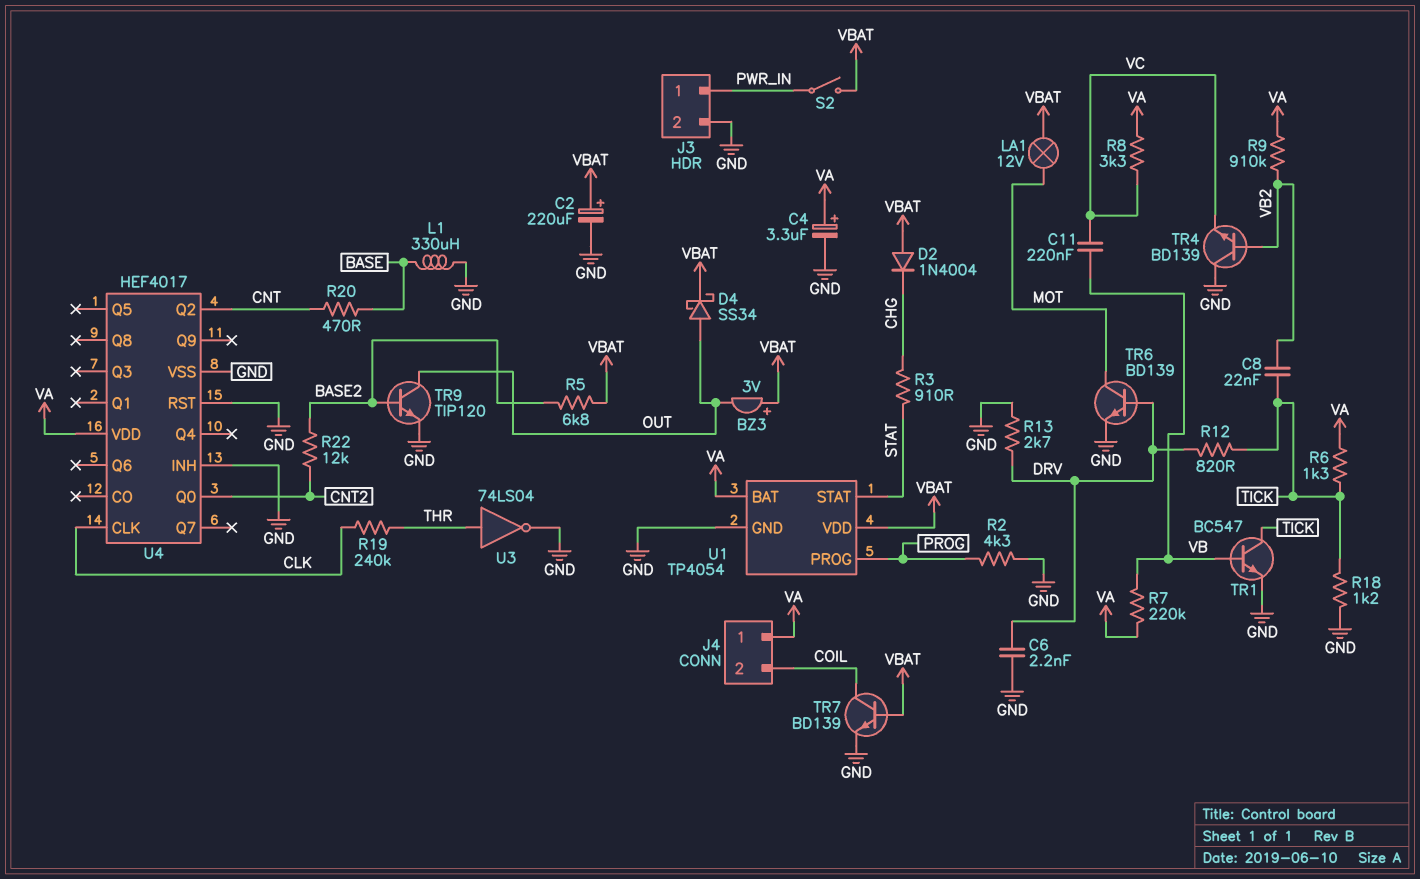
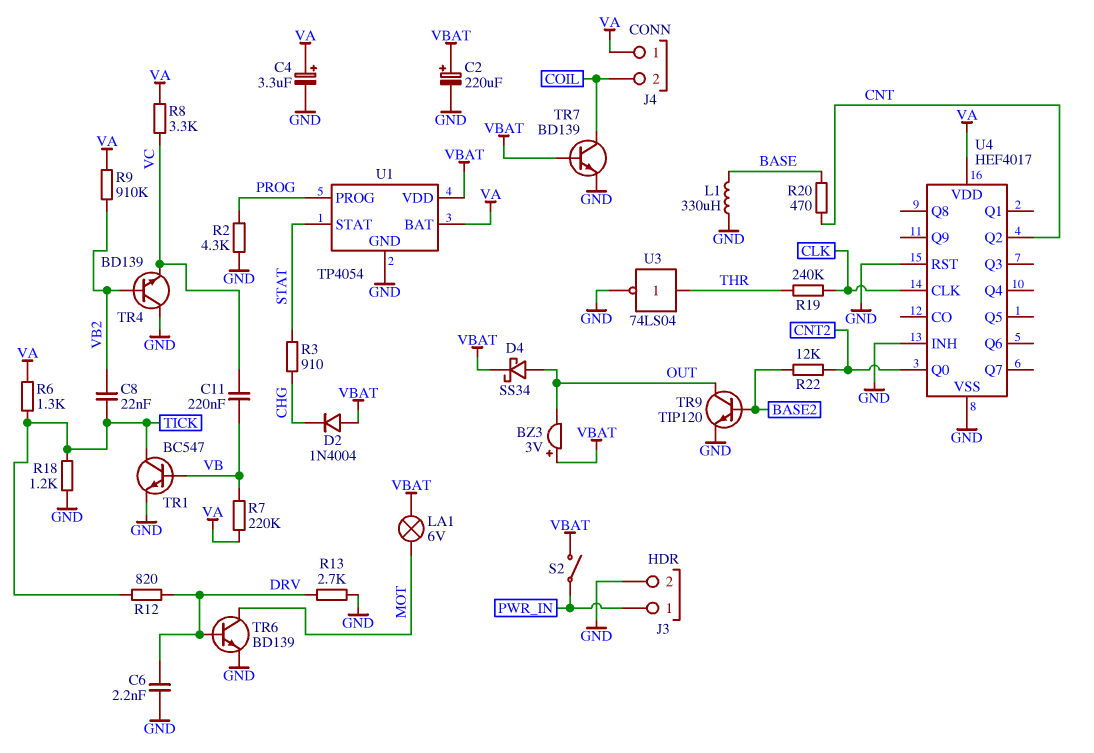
LA1: lamp 12V (MOT, VBAT) -> lamp 6V (MOT, VBAT)
R5: 6.8k (BASE2, VBAT) -> none

